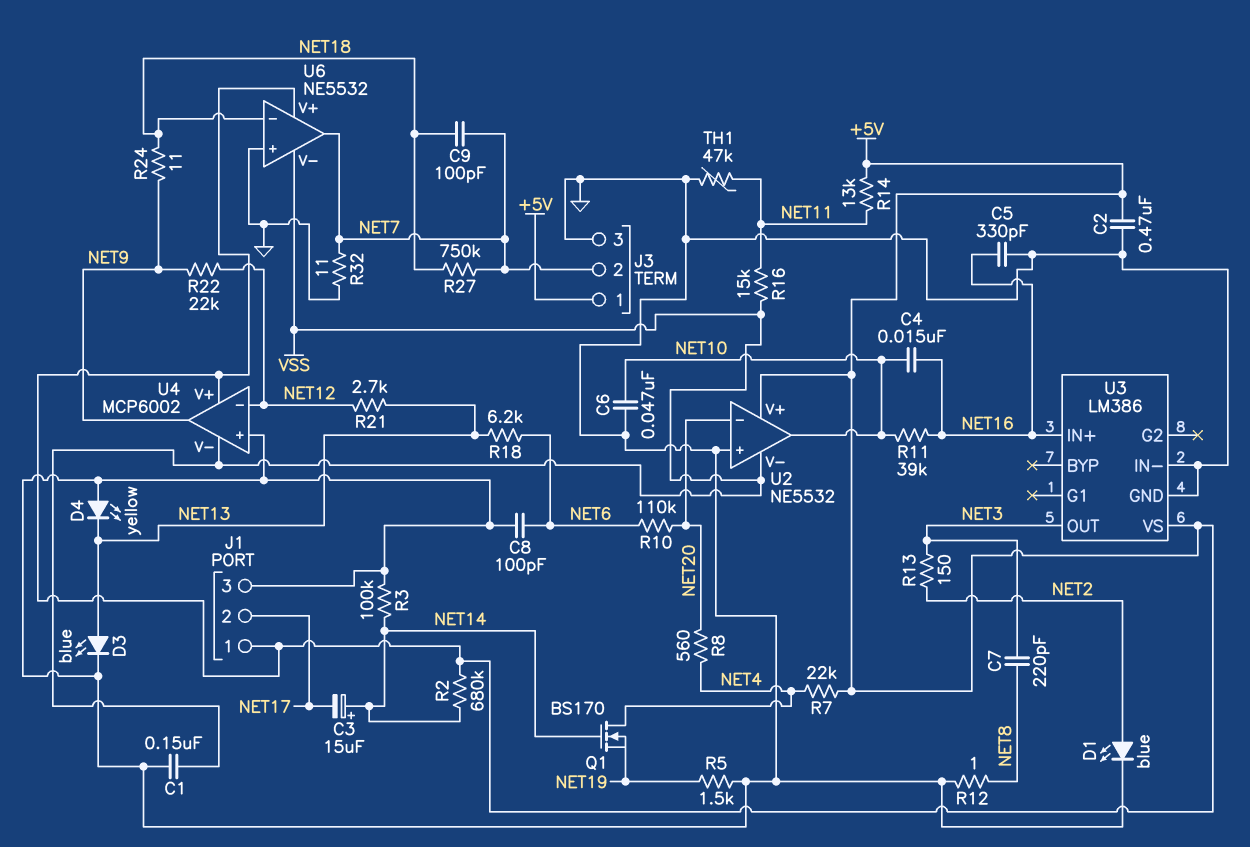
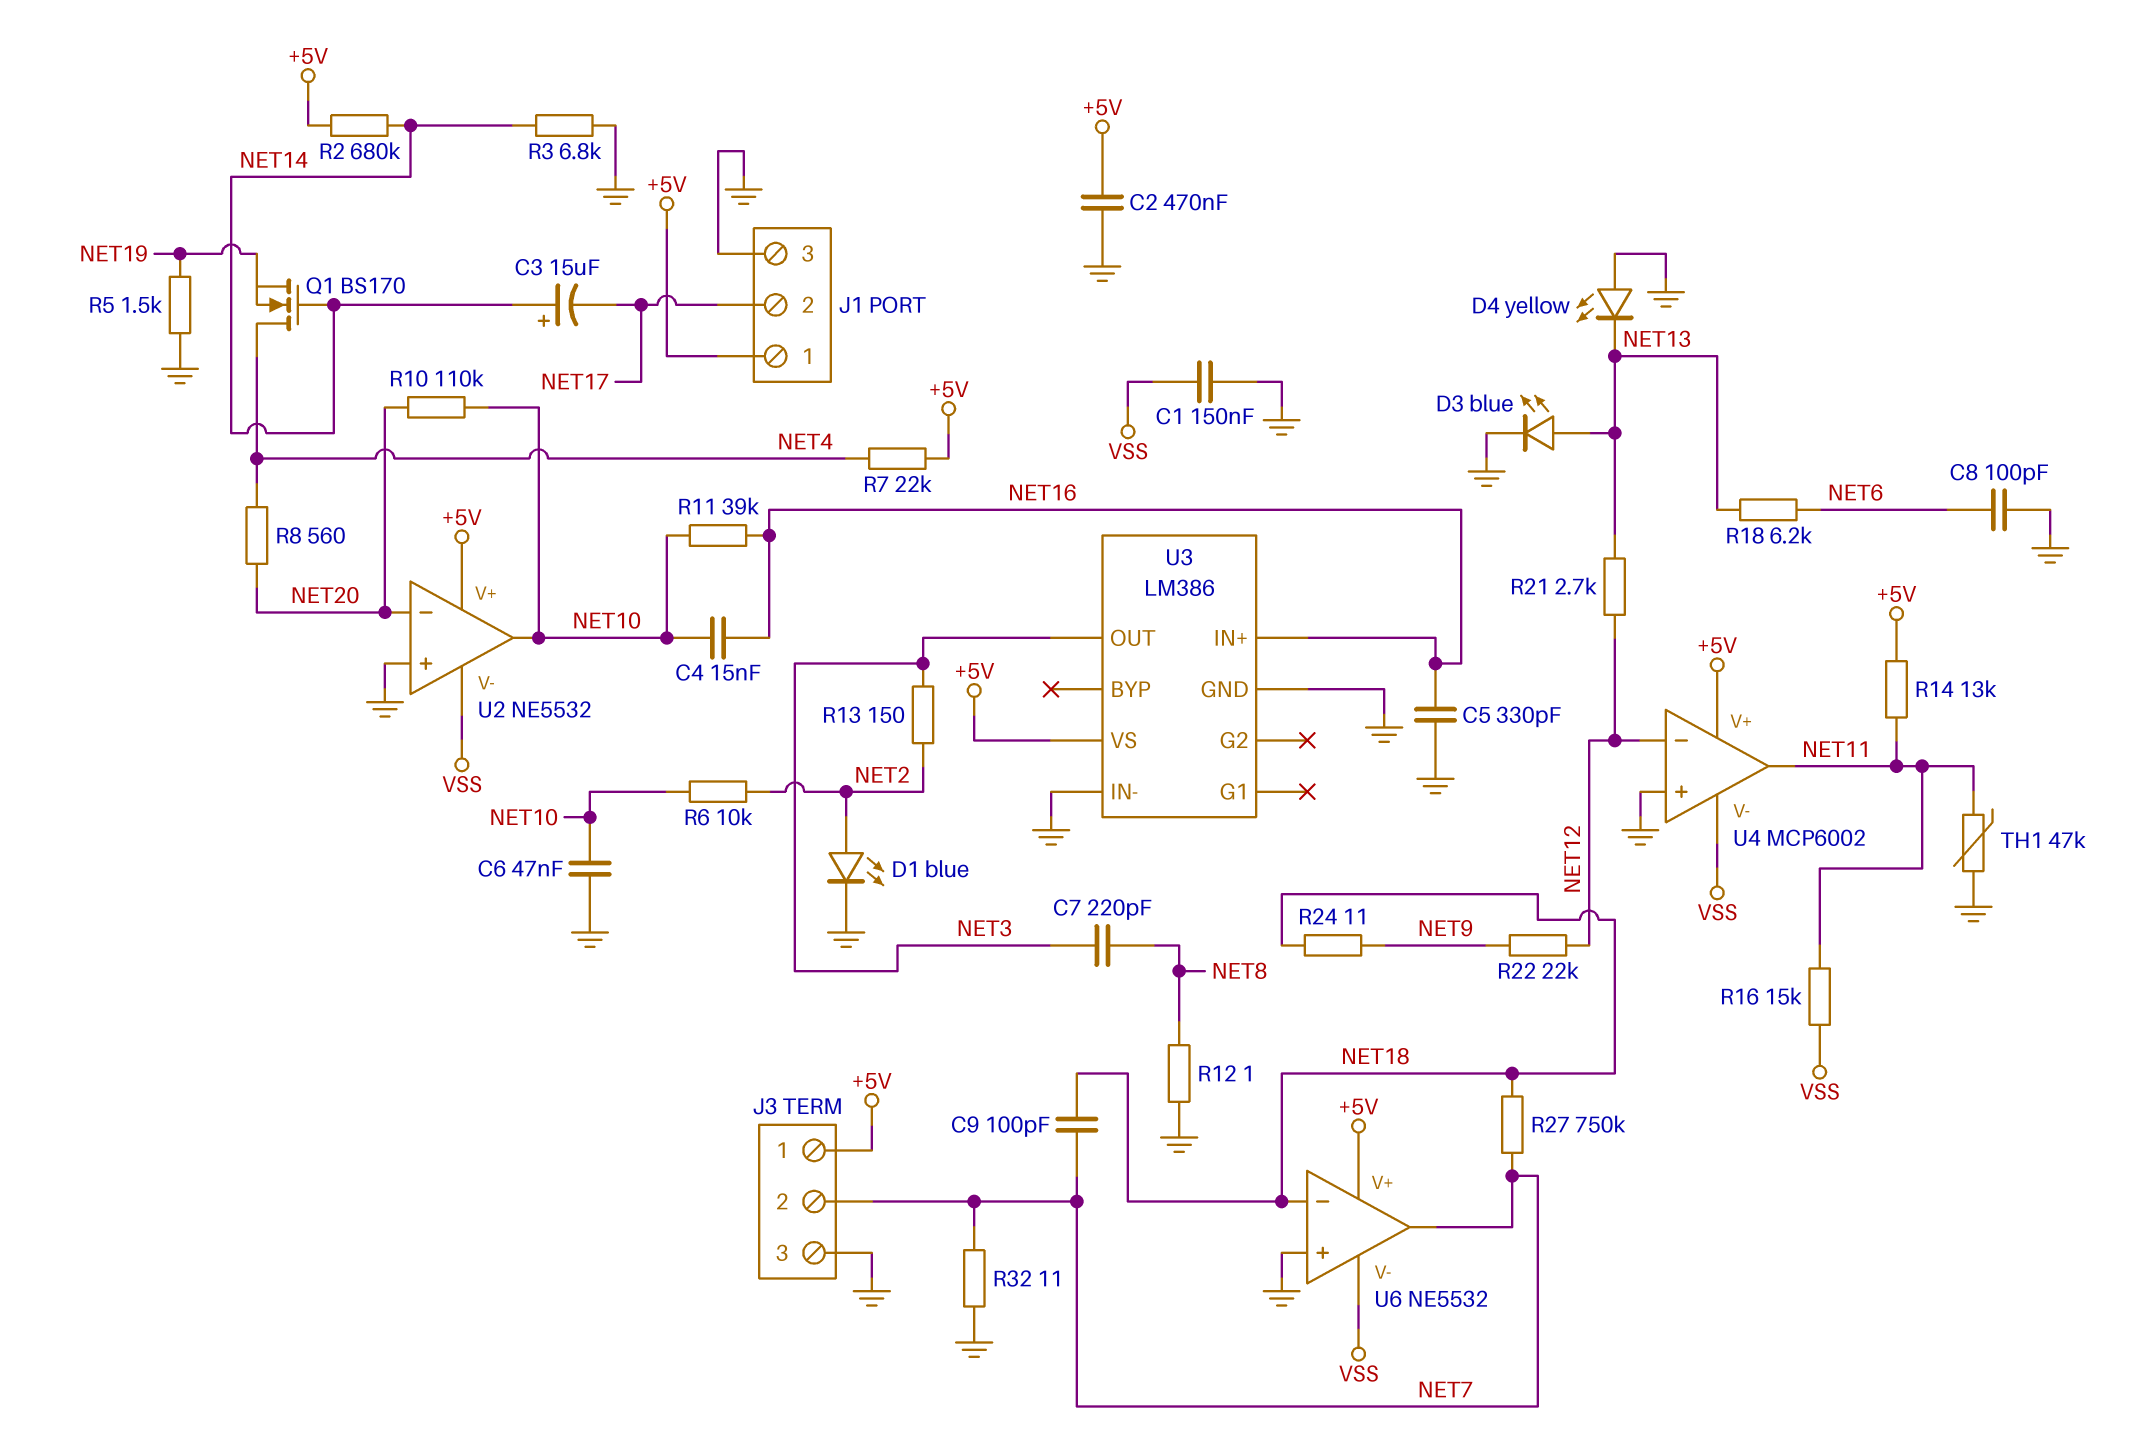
R3: 100k (GND, NET14) -> 6.8k (GND, NET14)
R6: none -> 10k (NET2, NET10)
R10: 110k (NET6, NET20) -> 110k (NET10, NET20)
U4 pin out: NET9 -> NET11

